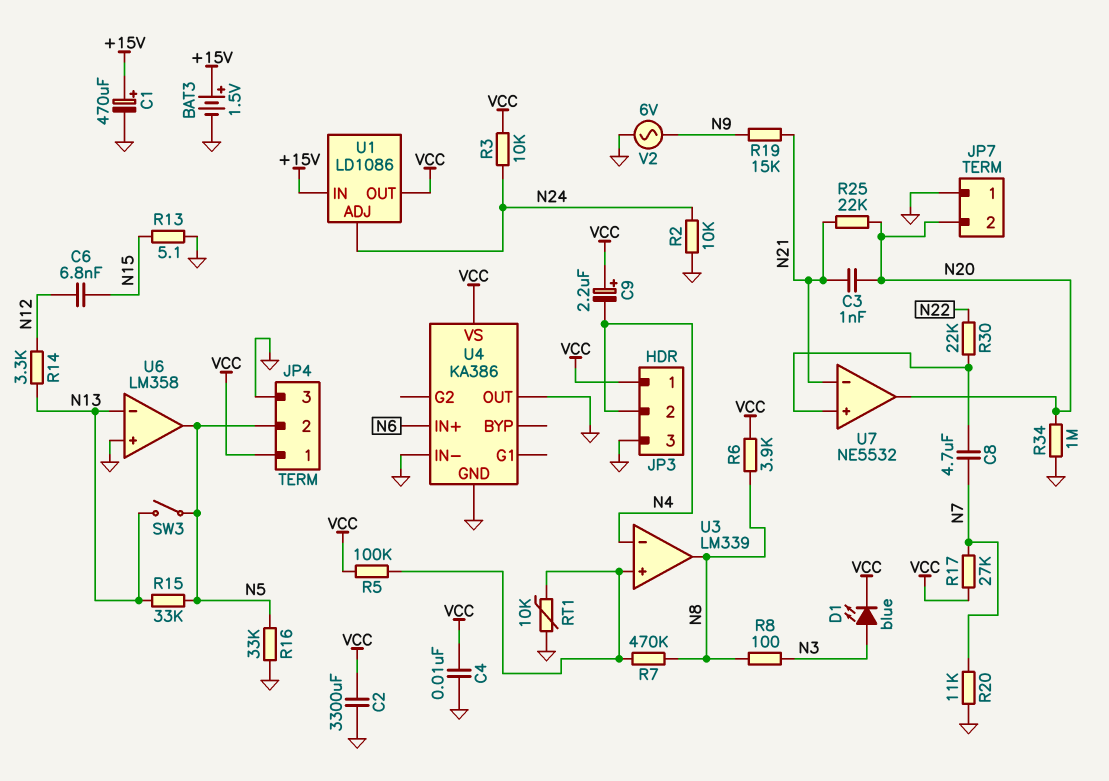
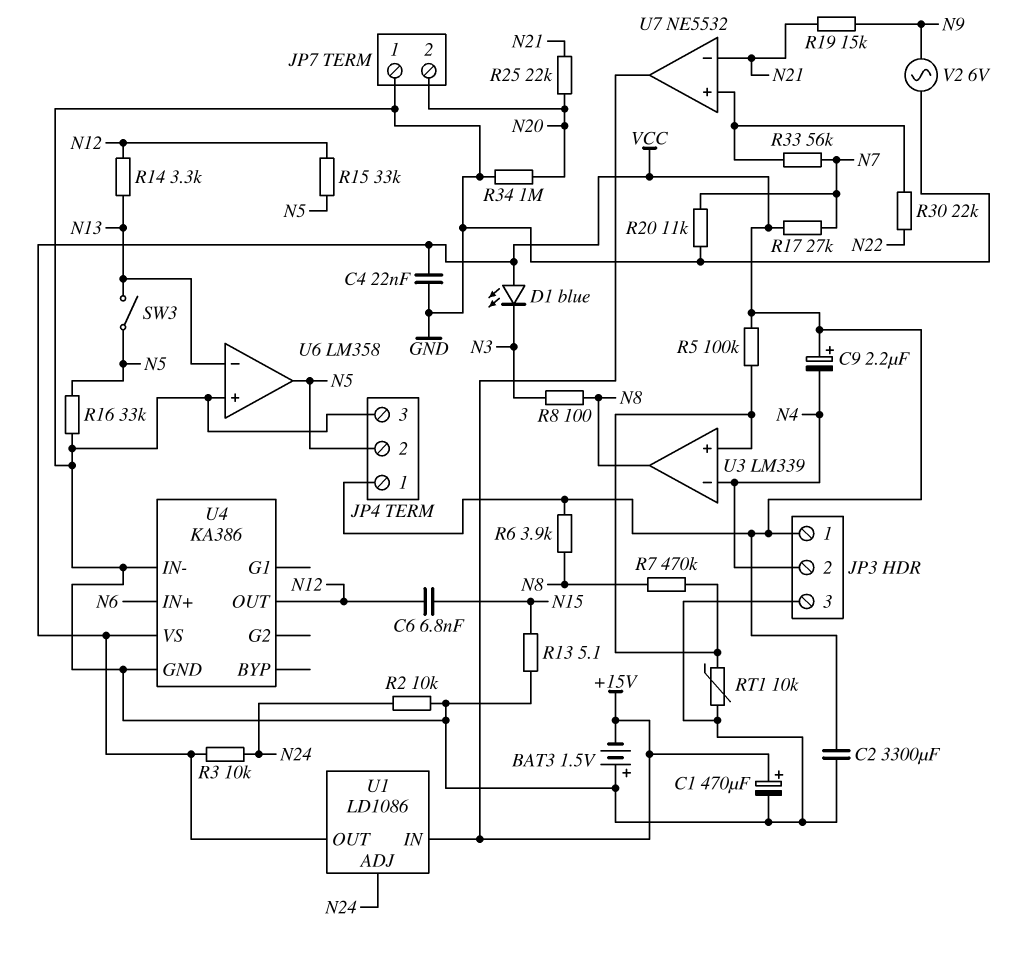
BAT3: 1.5V (plus +15V, minus GND) -> 1.5V (plus GND, minus +15V)
C3: 1nF (N20, N21) -> none
C4: 10nF (GND, VCC) -> 22nF (GND, VCC)
C8: 4.7uF (N7, U7/in+) -> none
D1: LED blue (A N3, K VCC) -> LED blue (A VCC, K N3)
R15: 33k (N5, N13) -> 33k (N5, N12)
R33: none -> 56k (N7, U7/in+)
U4 pin OUT: GND -> N12
U7 pin out: N20 -> +15V

